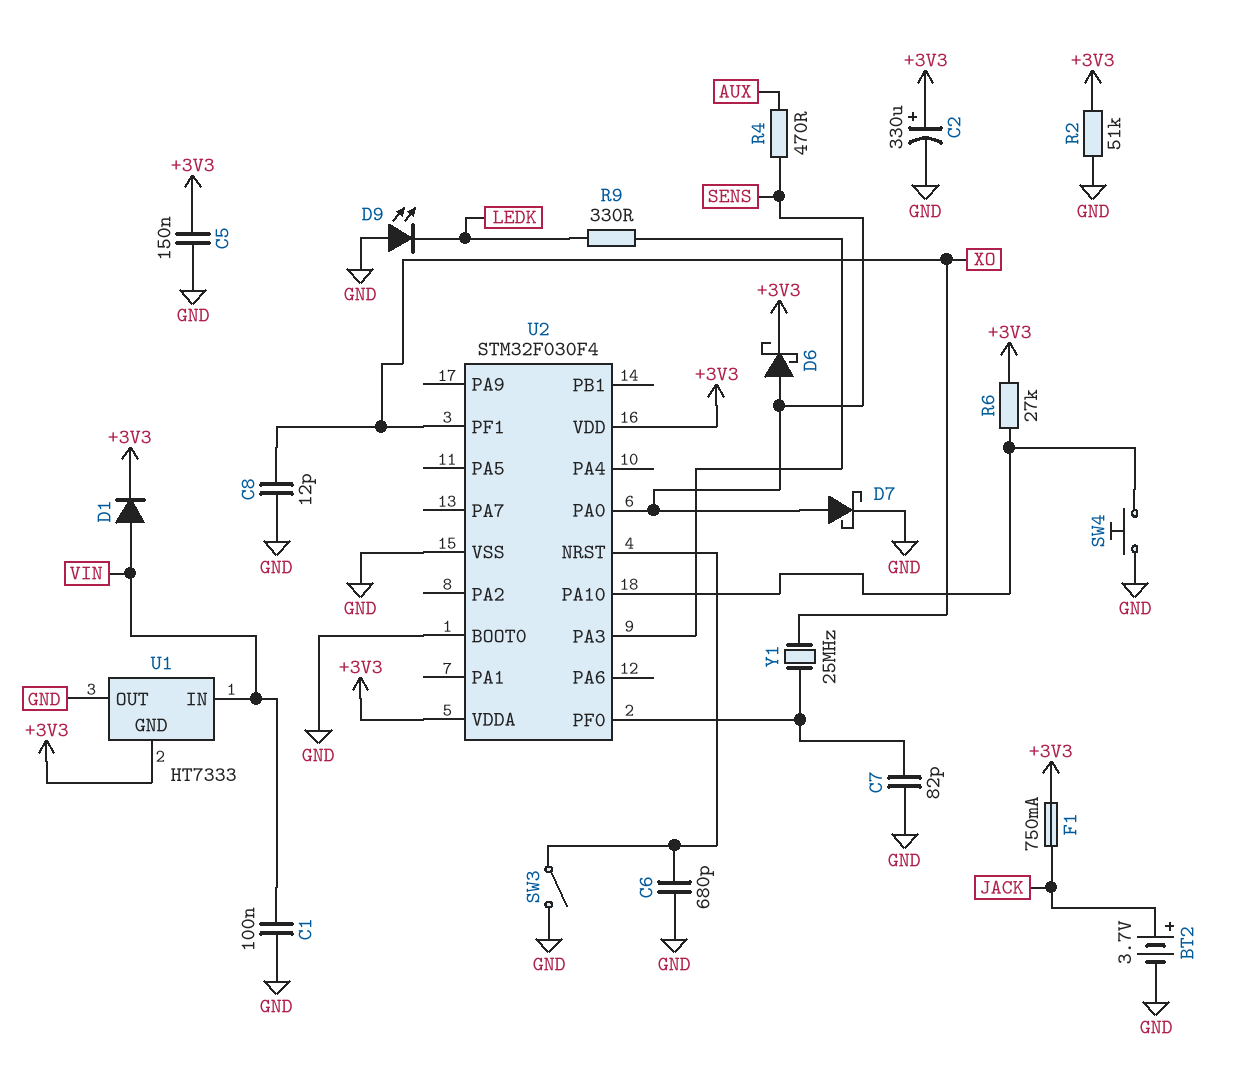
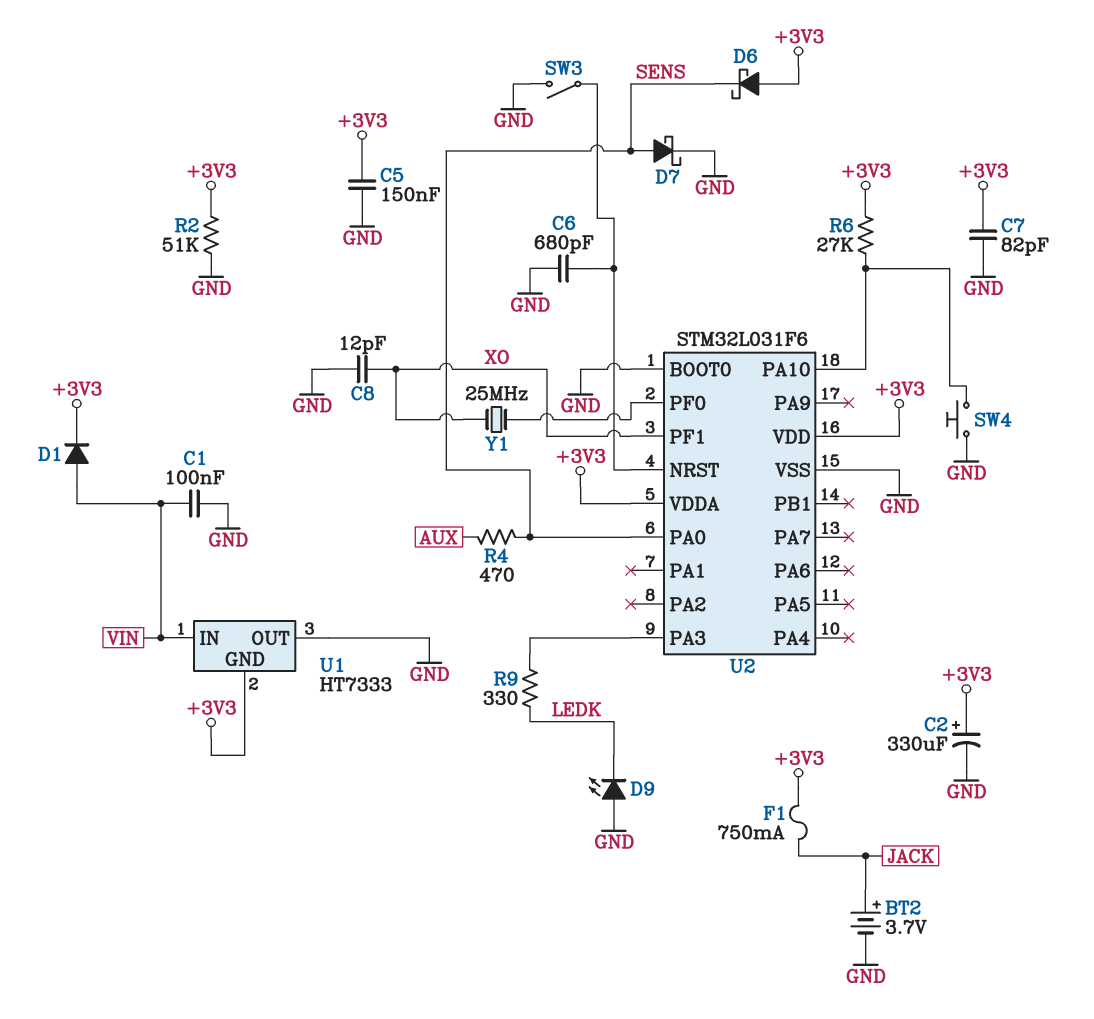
C7: 82pF (GND, U2/PF0) -> 82pF (+3V3, GND)
D6: schottky (A SENS, K +3V3) -> schottky (A +3V3, K SENS)
U2: STM32F030F4 -> STM32L031F6

